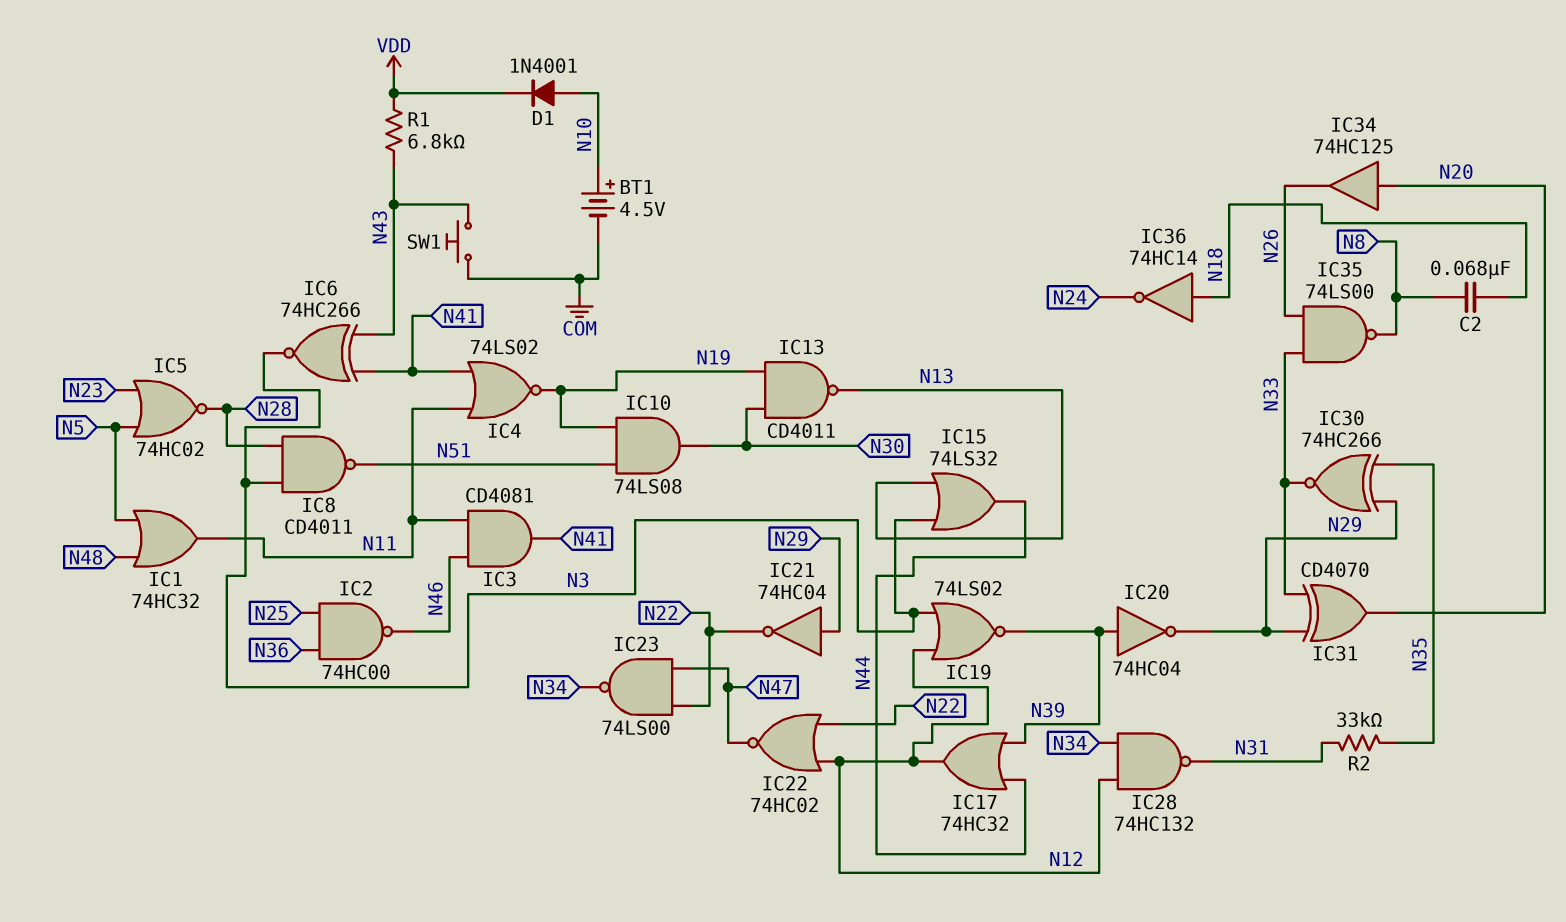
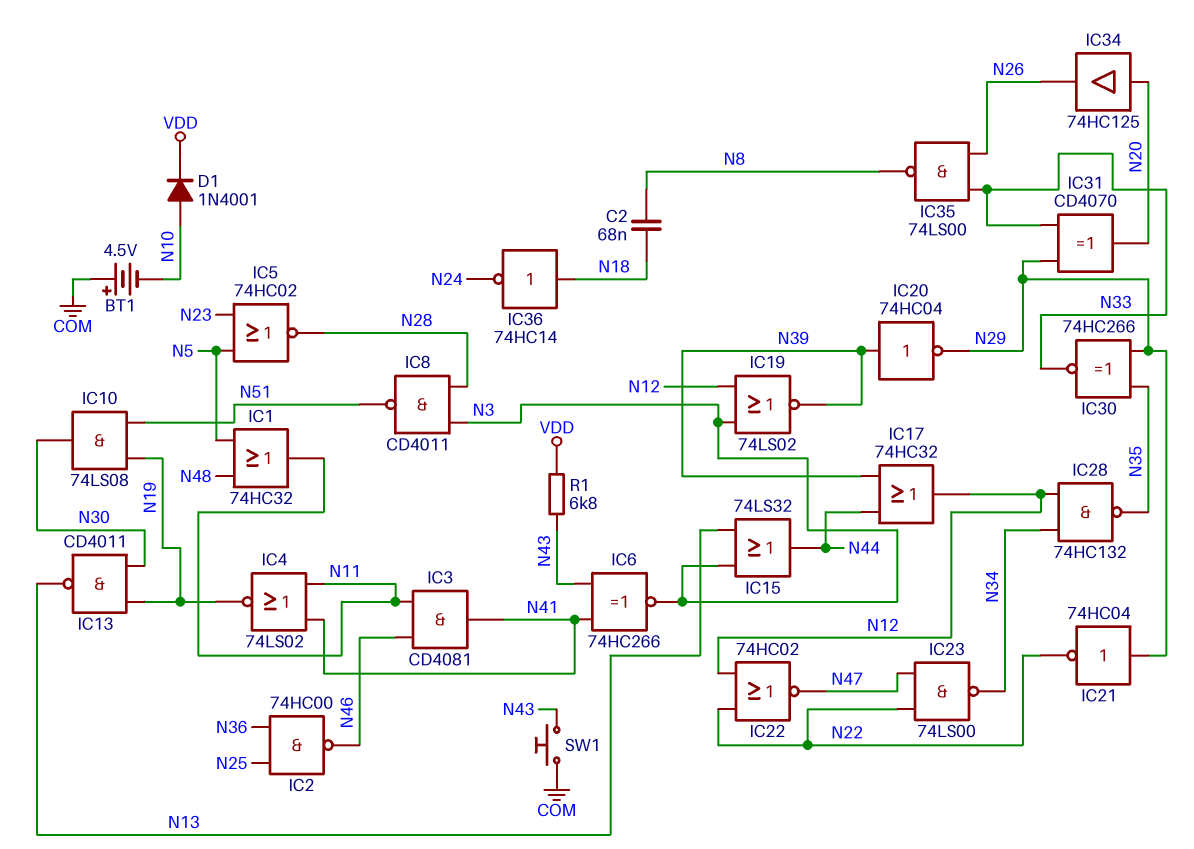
BT1: 4.5V (plus N10, minus COM) -> 4.5V (plus COM, minus N10)
IC28: NAND 74HC132 (in N12, in N34, out N31) -> NAND 74HC132 (in N12, in N34, out N35)
R2: 33k (N31, N35) -> none

